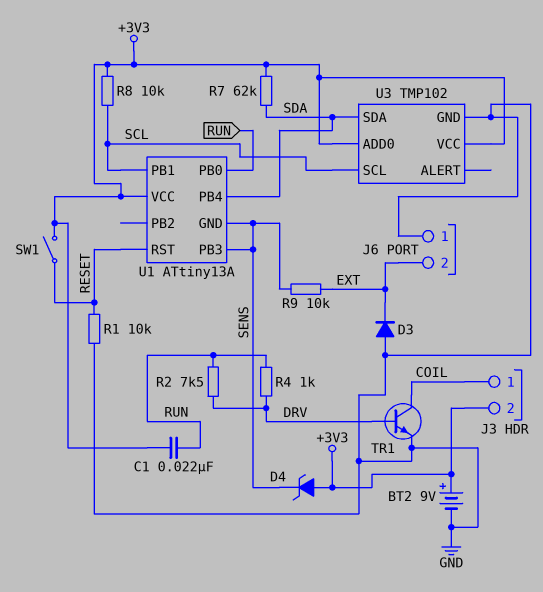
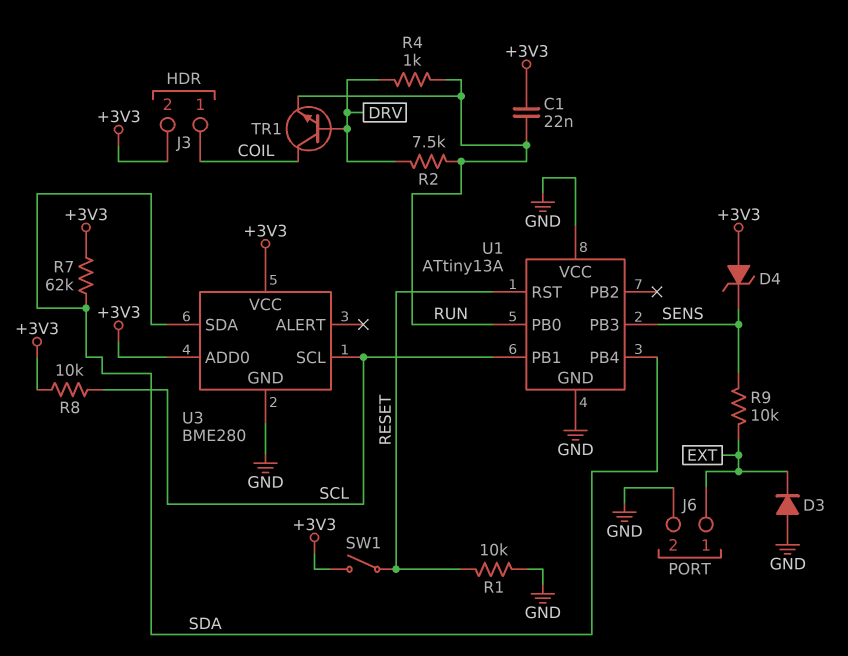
BT2: 9V (plus +3V3, minus GND) -> none
J6 pin 1: GND -> EXT
J6 pin 2: EXT -> GND
TR1: NPN (B DRV, C COIL, E GND) -> NPN (B DRV, C COIL, E RUN)
U1 pin GND: SENS -> GND
U1 pin VCC: +3V3 -> GND
U3: TMP102 -> BME280

